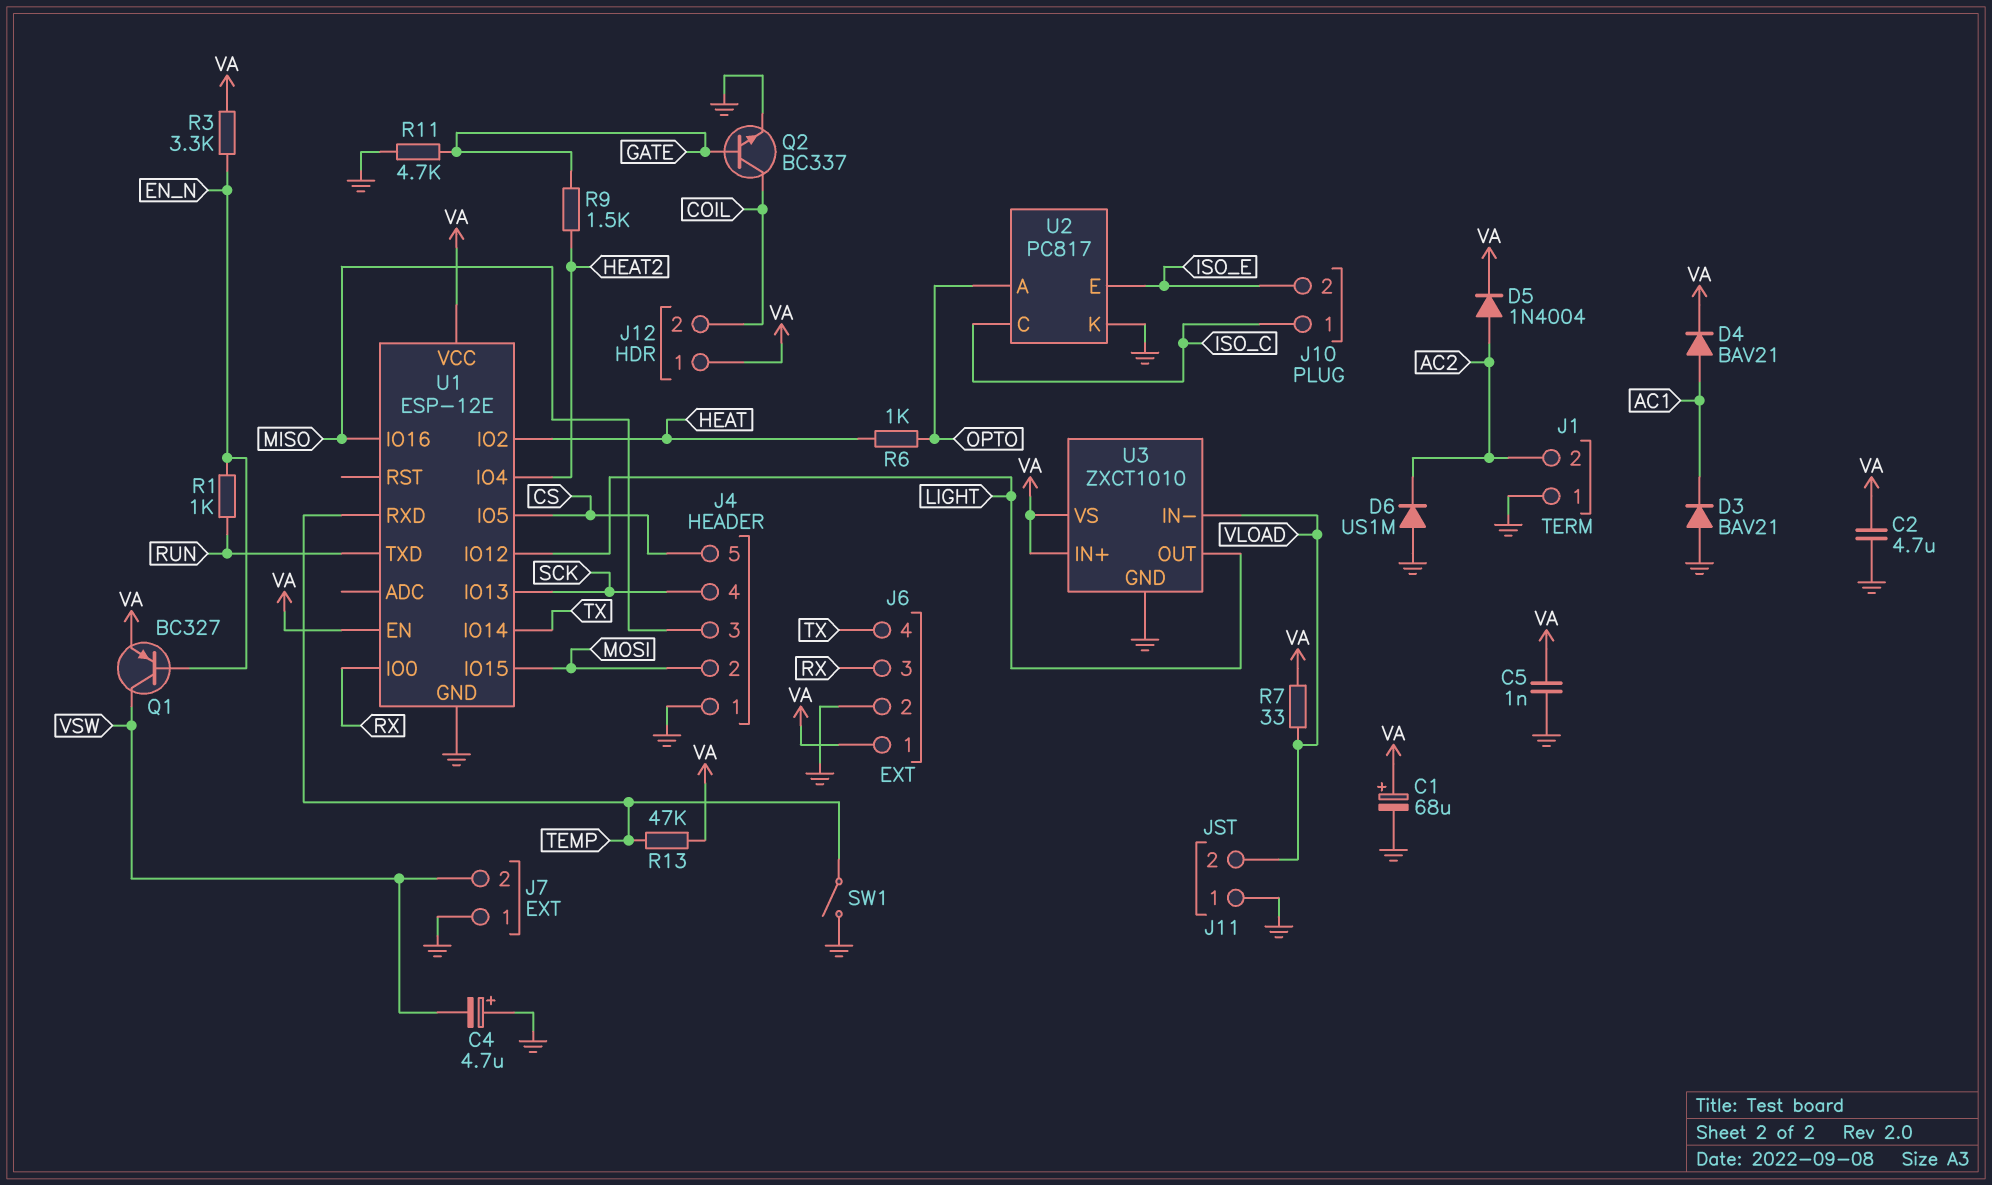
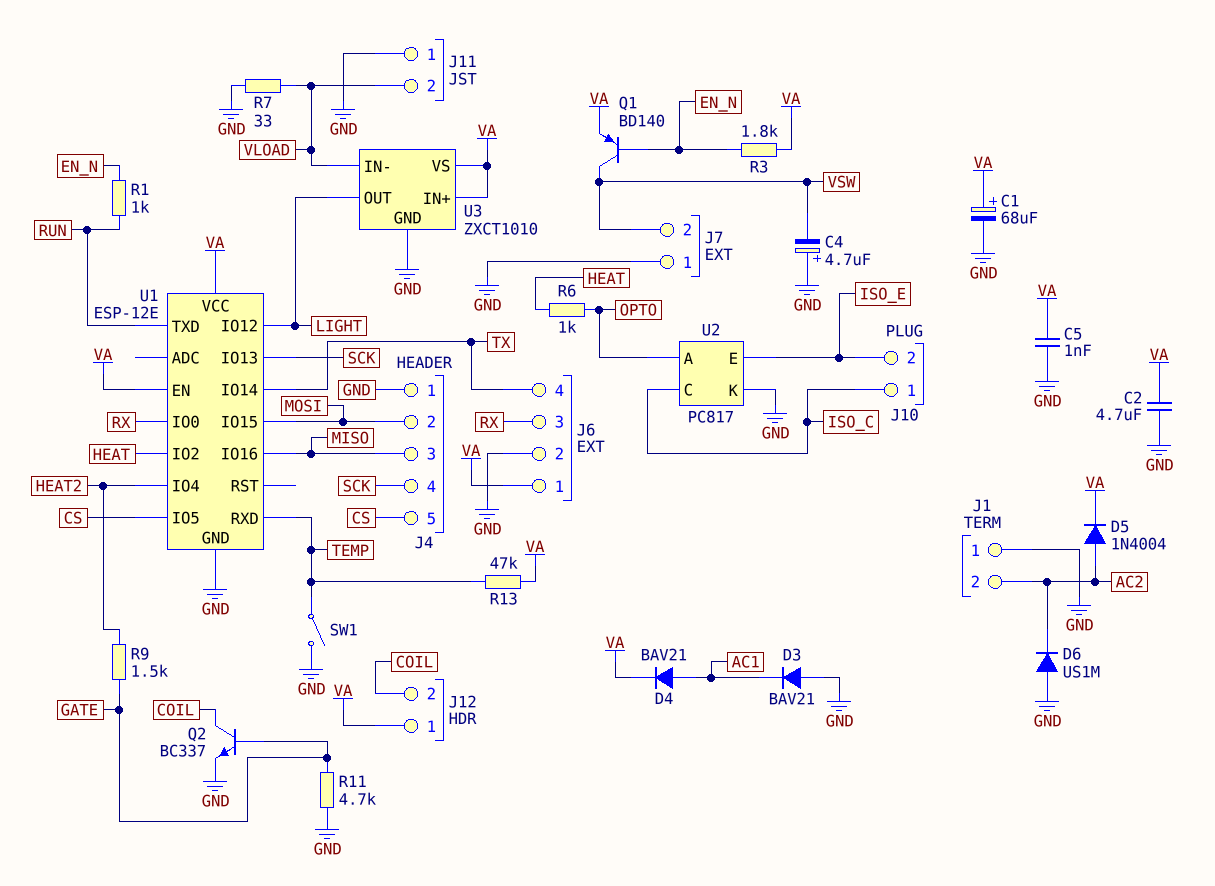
Q1: PNP BC327 (B EN_N, C VSW, E VA) -> PNP BD140 (B EN_N, C VSW, E VA)
R3: 3.3k (EN_N, VA) -> 1.8k (EN_N, VA)
R7: 33 (VA, VLOAD) -> 33 (GND, VLOAD)

